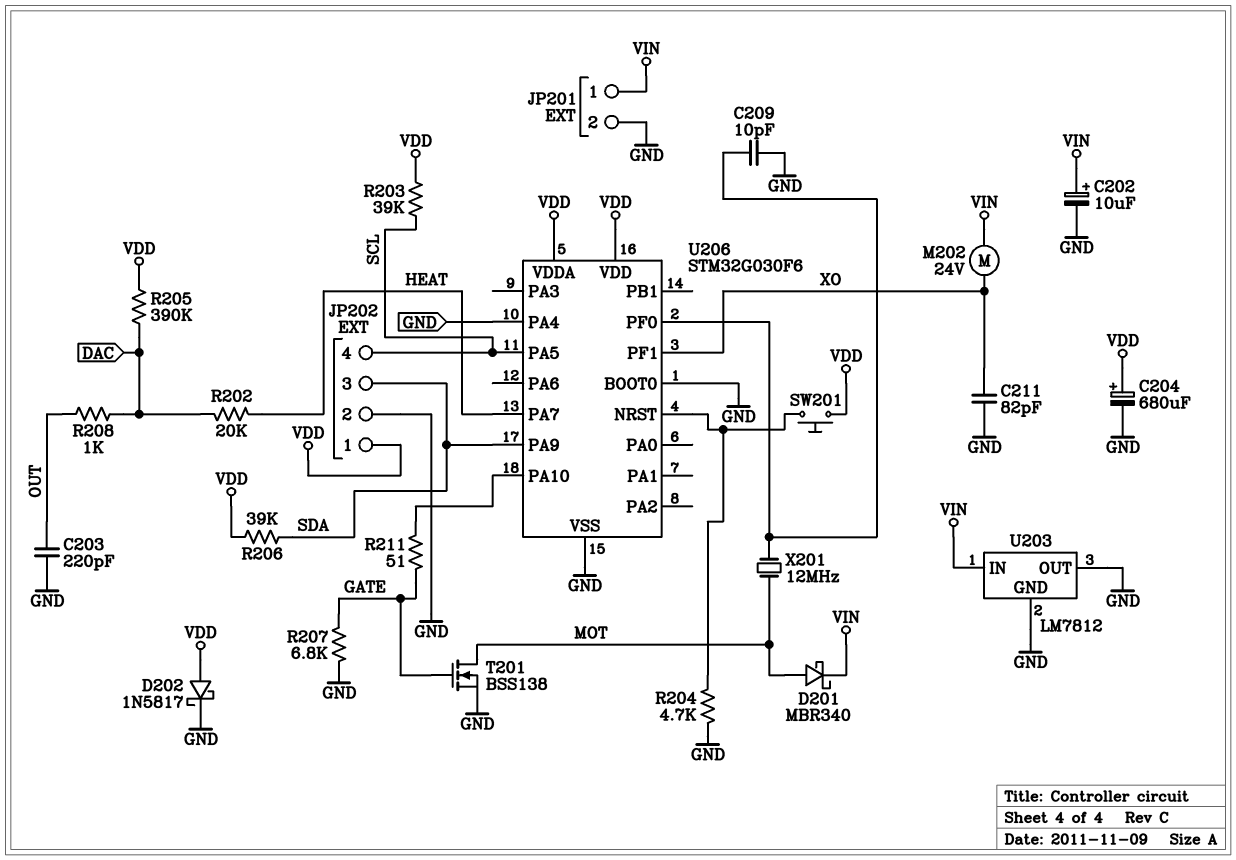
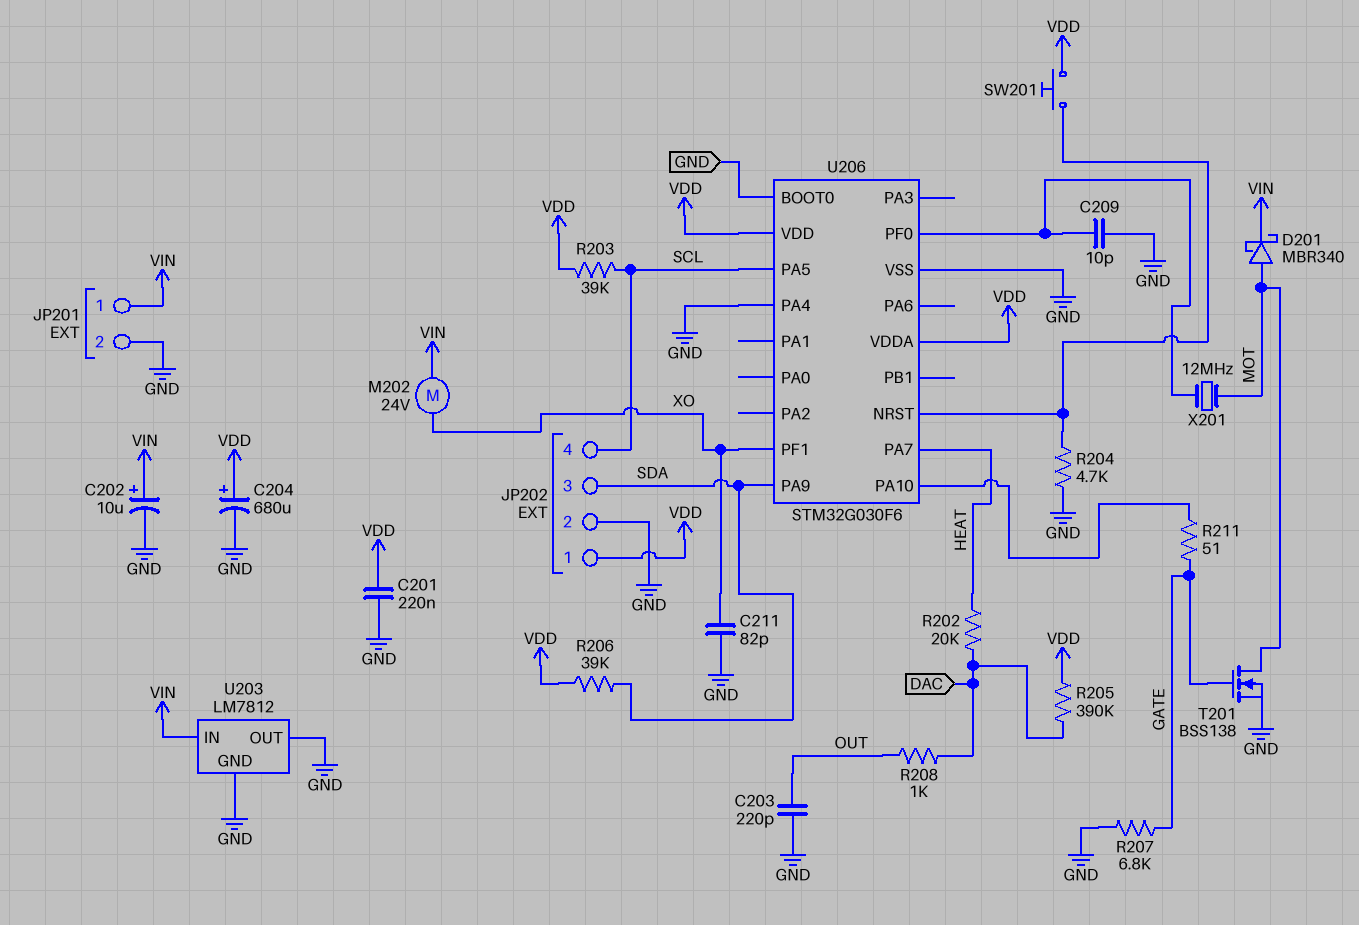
C201: none -> 220nF (GND, VDD)
D202: schottky 1N5817 (A VDD, K GND) -> none

